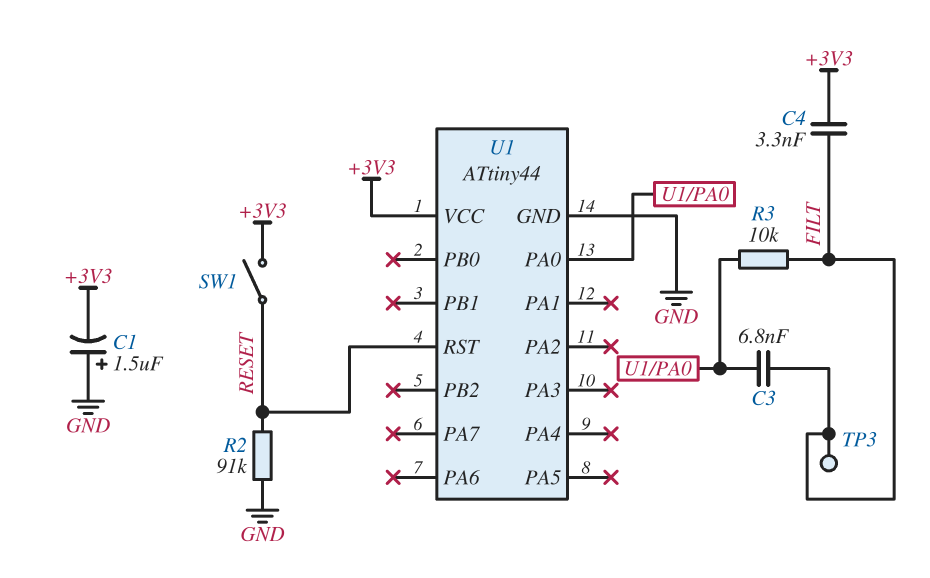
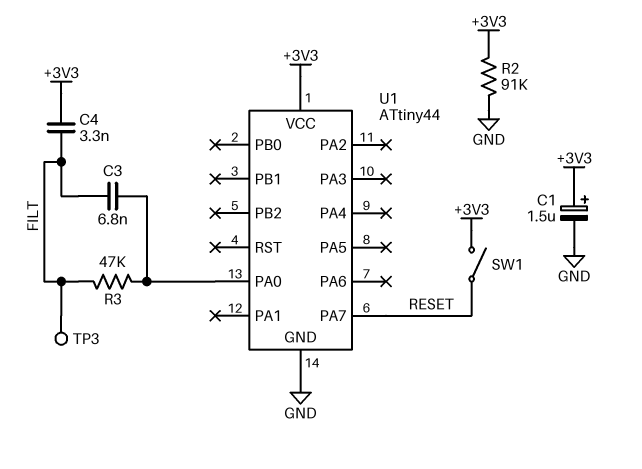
C1: 1.5uF (plus GND, minus +3V3) -> 1.5uF (plus +3V3, minus GND)
R2: 91k (GND, RESET) -> 91k (+3V3, GND)
R3: 10k (FILT, U1/PA0) -> 47k (FILT, U1/PA0)
U1 pin PA7: none -> RESET
U1 pin RST: RESET -> none

